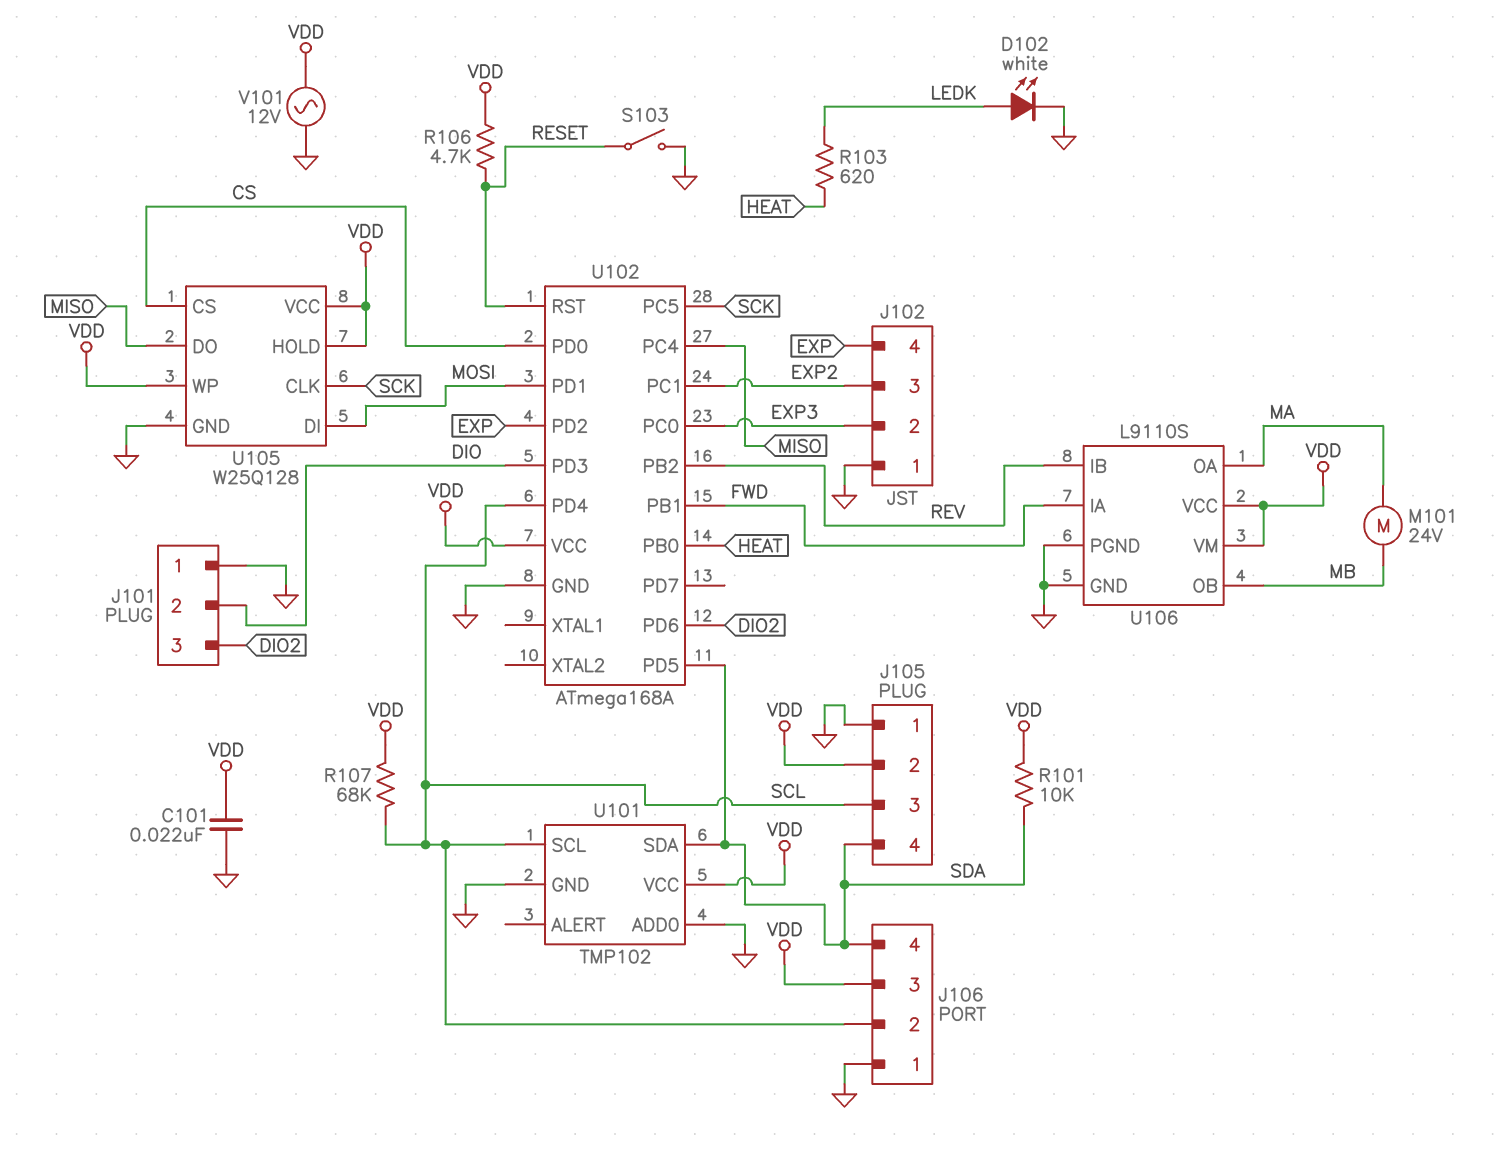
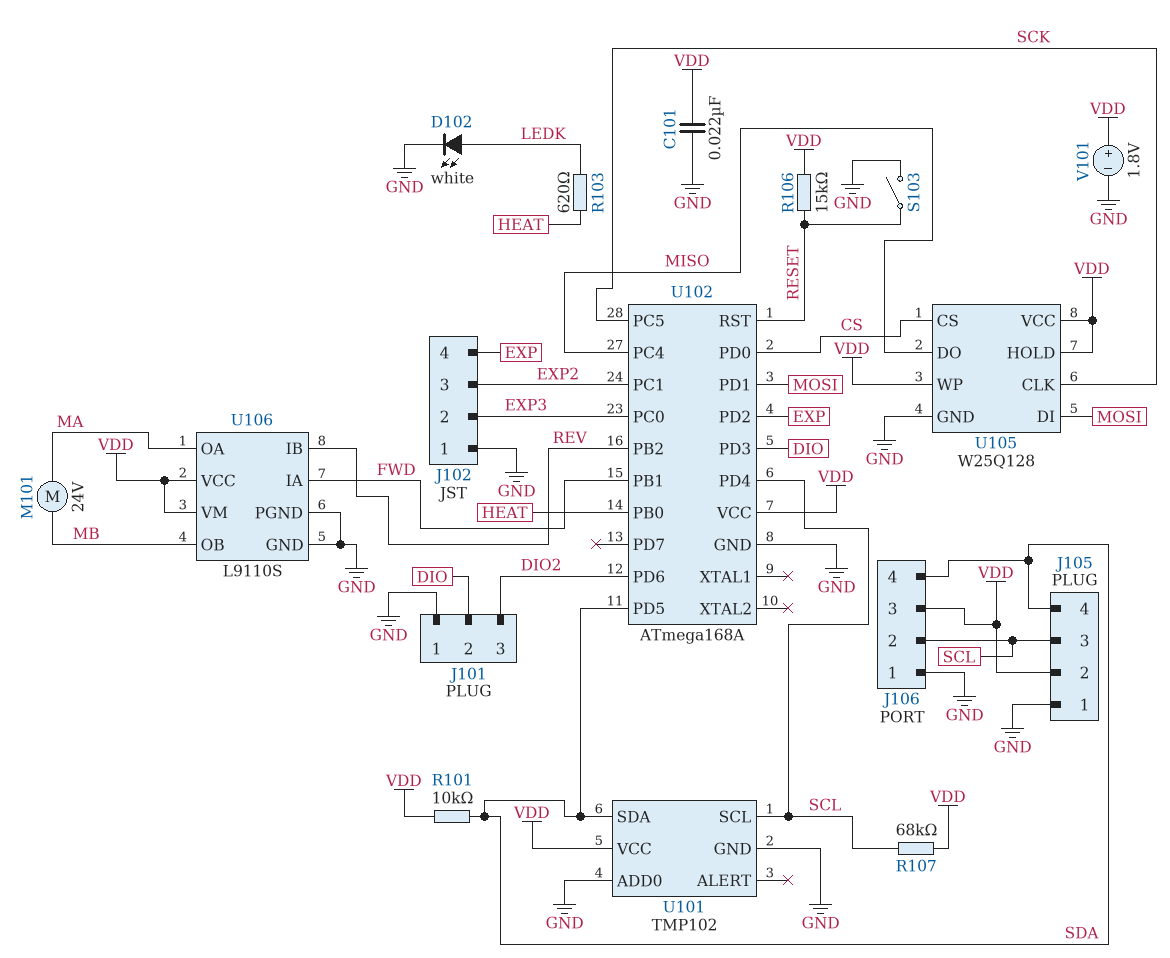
R106: 4.7k (RESET, VDD) -> 15k (RESET, VDD)
V101: AC 12V (GND, VDD) -> 1.8V (plus VDD, minus GND)

